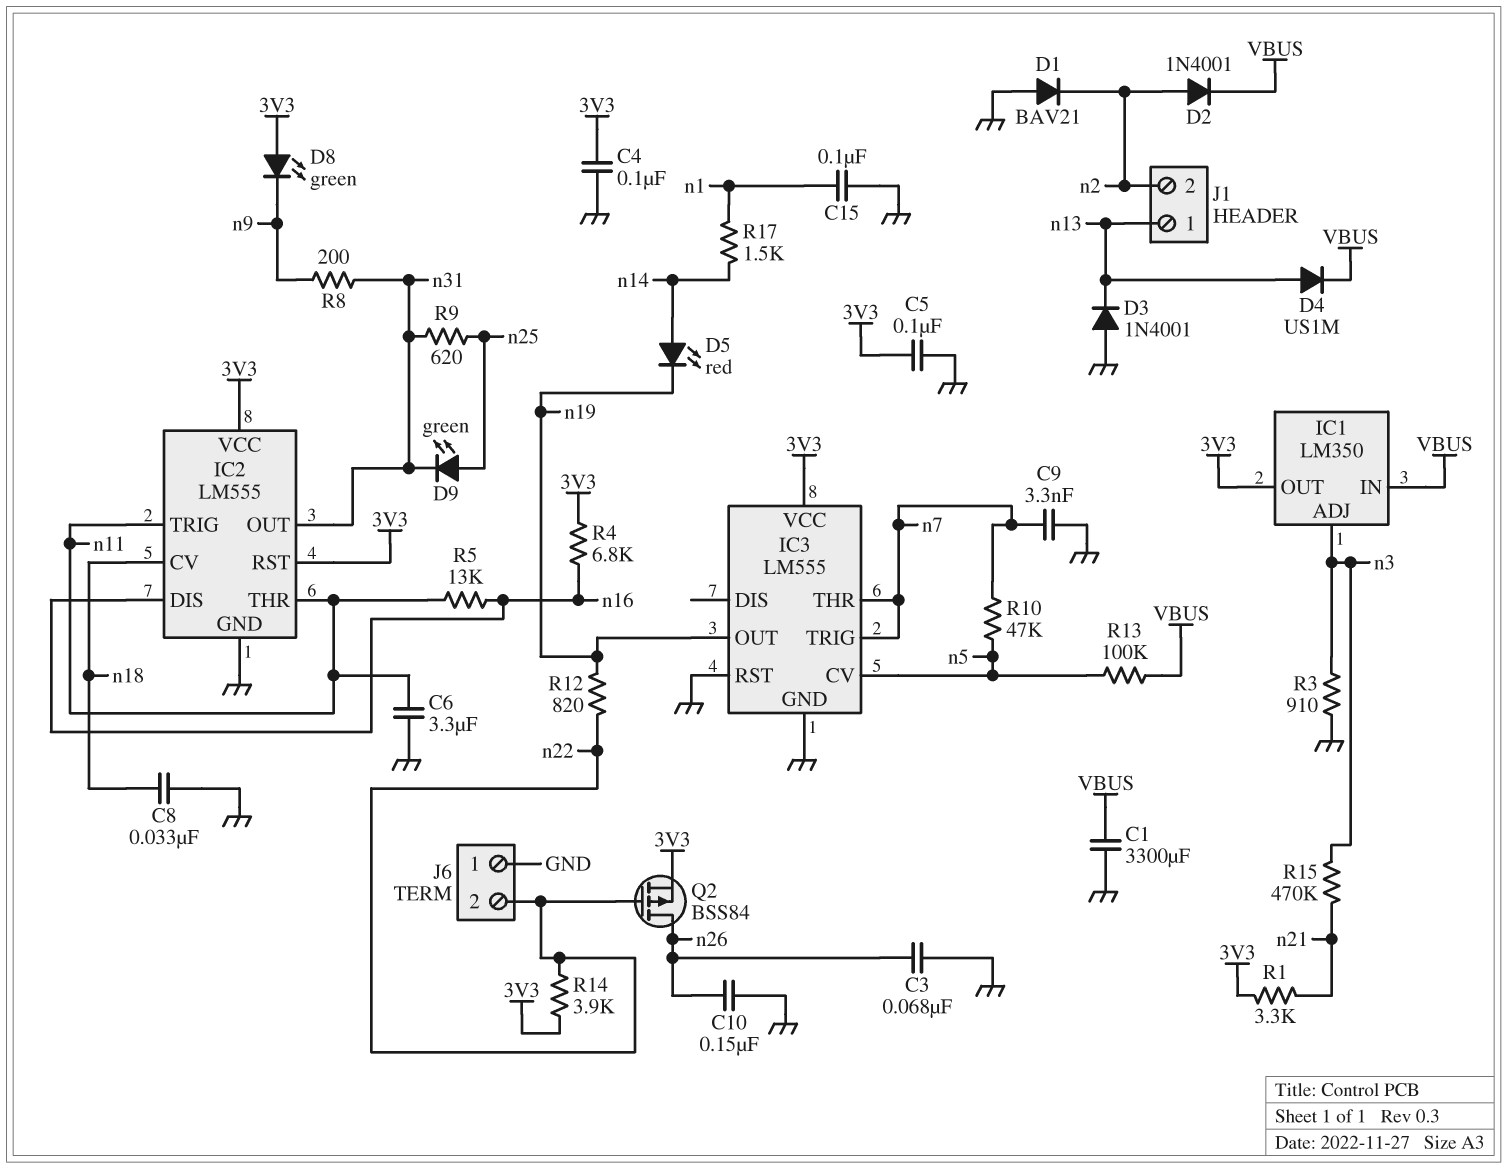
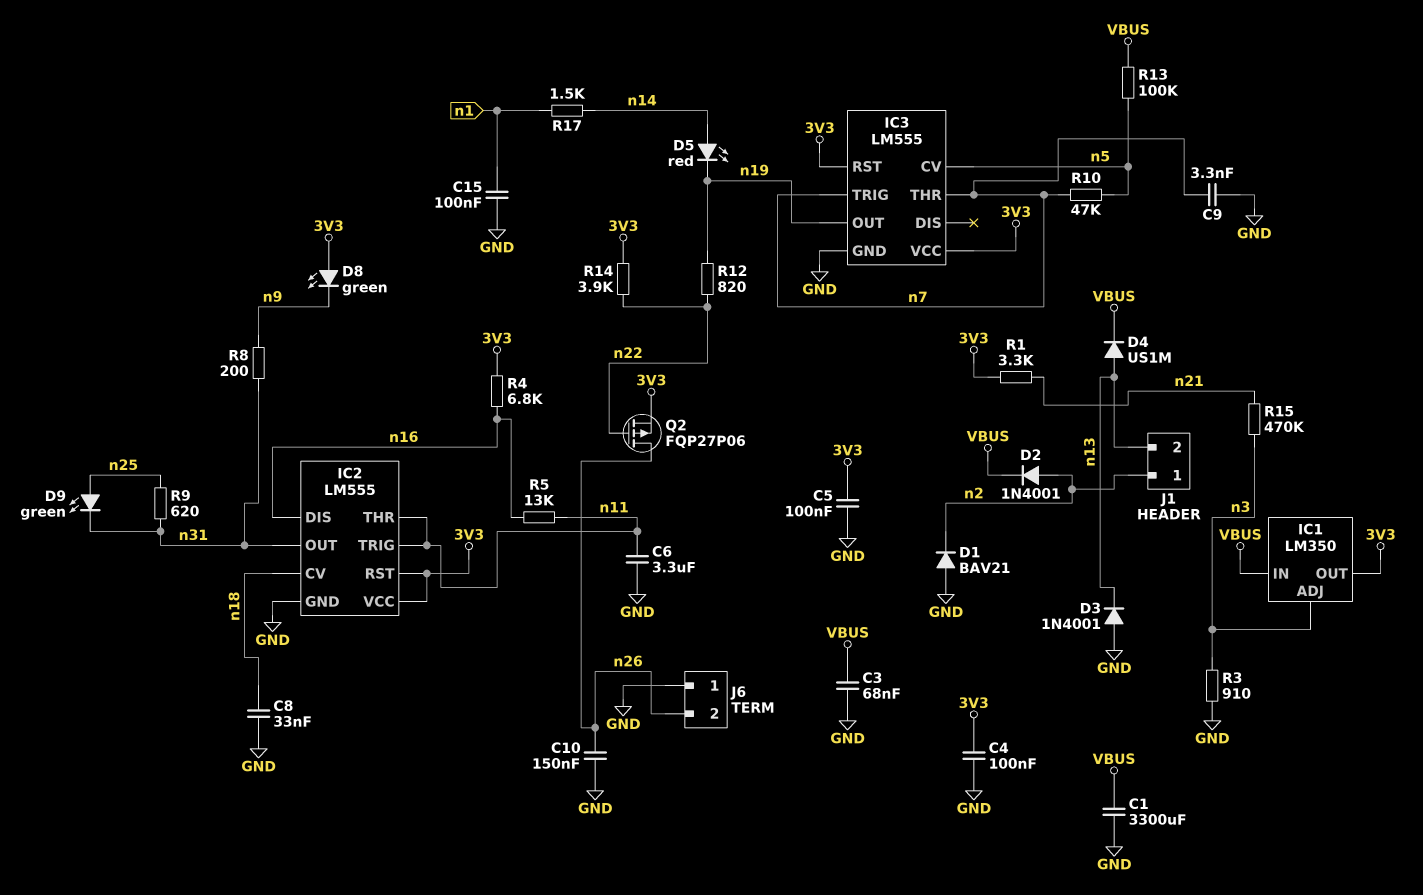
C3: 68nF (GND, n26) -> 68nF (GND, VBUS)
IC3 pin RST: GND -> 3V3
J1 pin 1: n13 -> n2
J1 pin 2: n2 -> n13
J6 pin 2: n22 -> n26
Q2: PMOS BSS84 (G n22, D n26, S 3V3) -> PMOS FQP27P06 (G n22, D n26, S 3V3)

